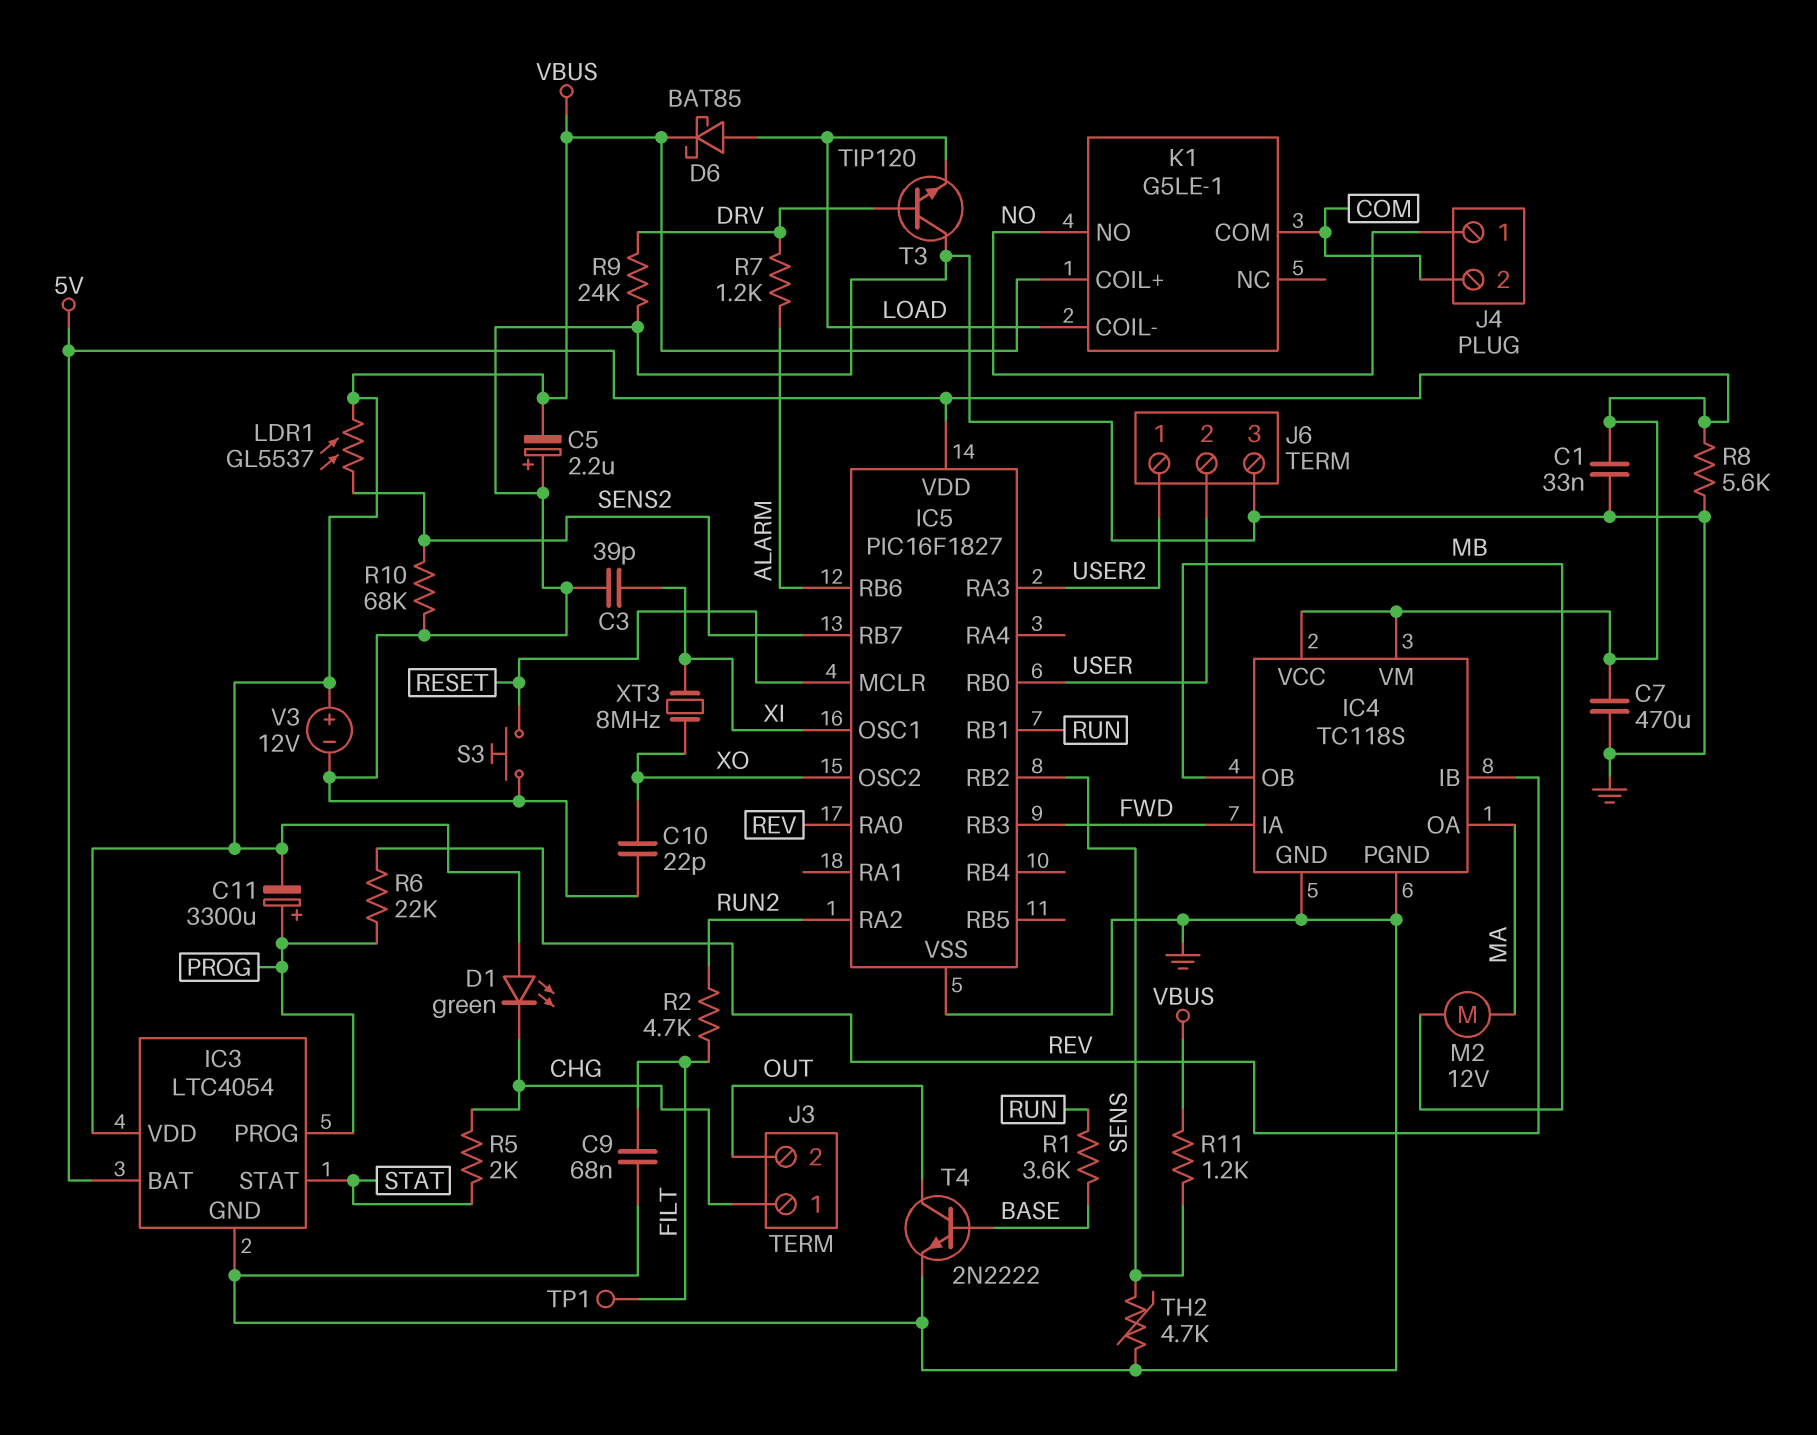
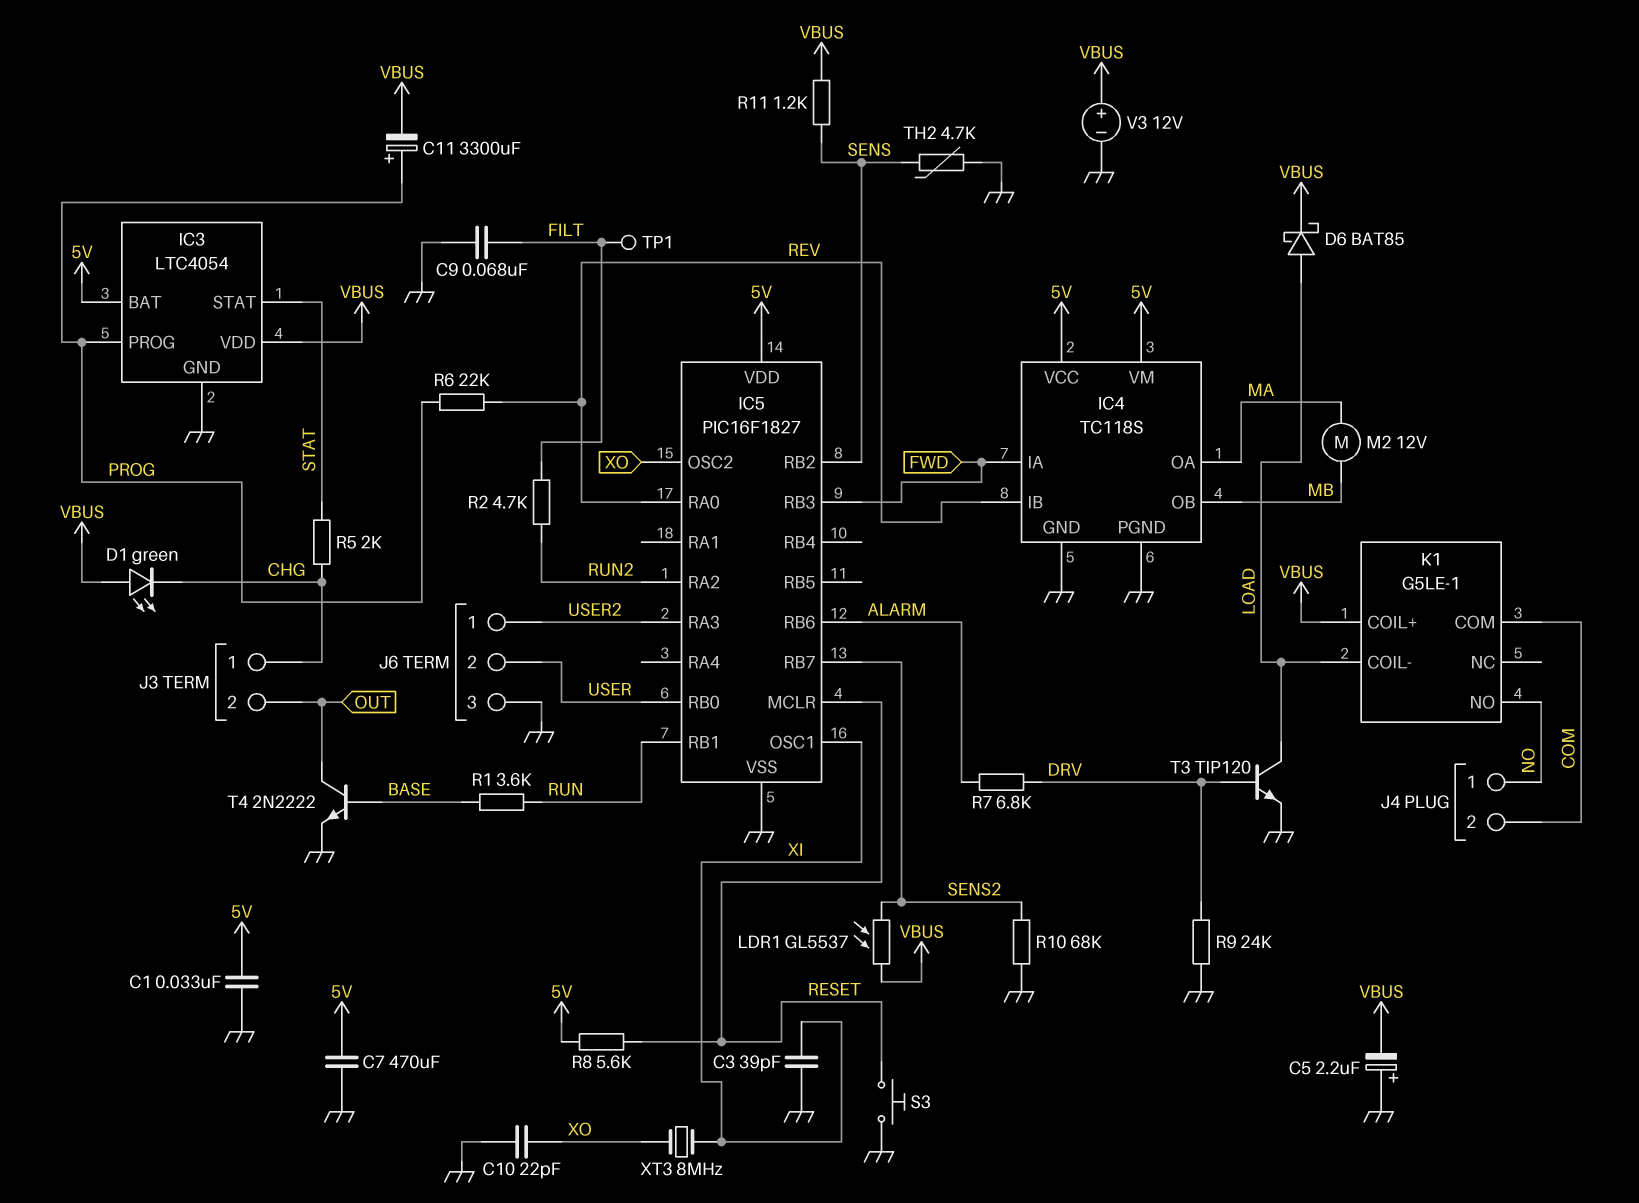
R7: 1.2k (ALARM, DRV) -> 6.8k (ALARM, DRV)
R8: 5.6k (5V, GND) -> 5.6k (5V, RESET)
T3: NPN TIP120 (B DRV, C GND, E LOAD) -> NPN TIP120 (B DRV, C LOAD, E GND)

